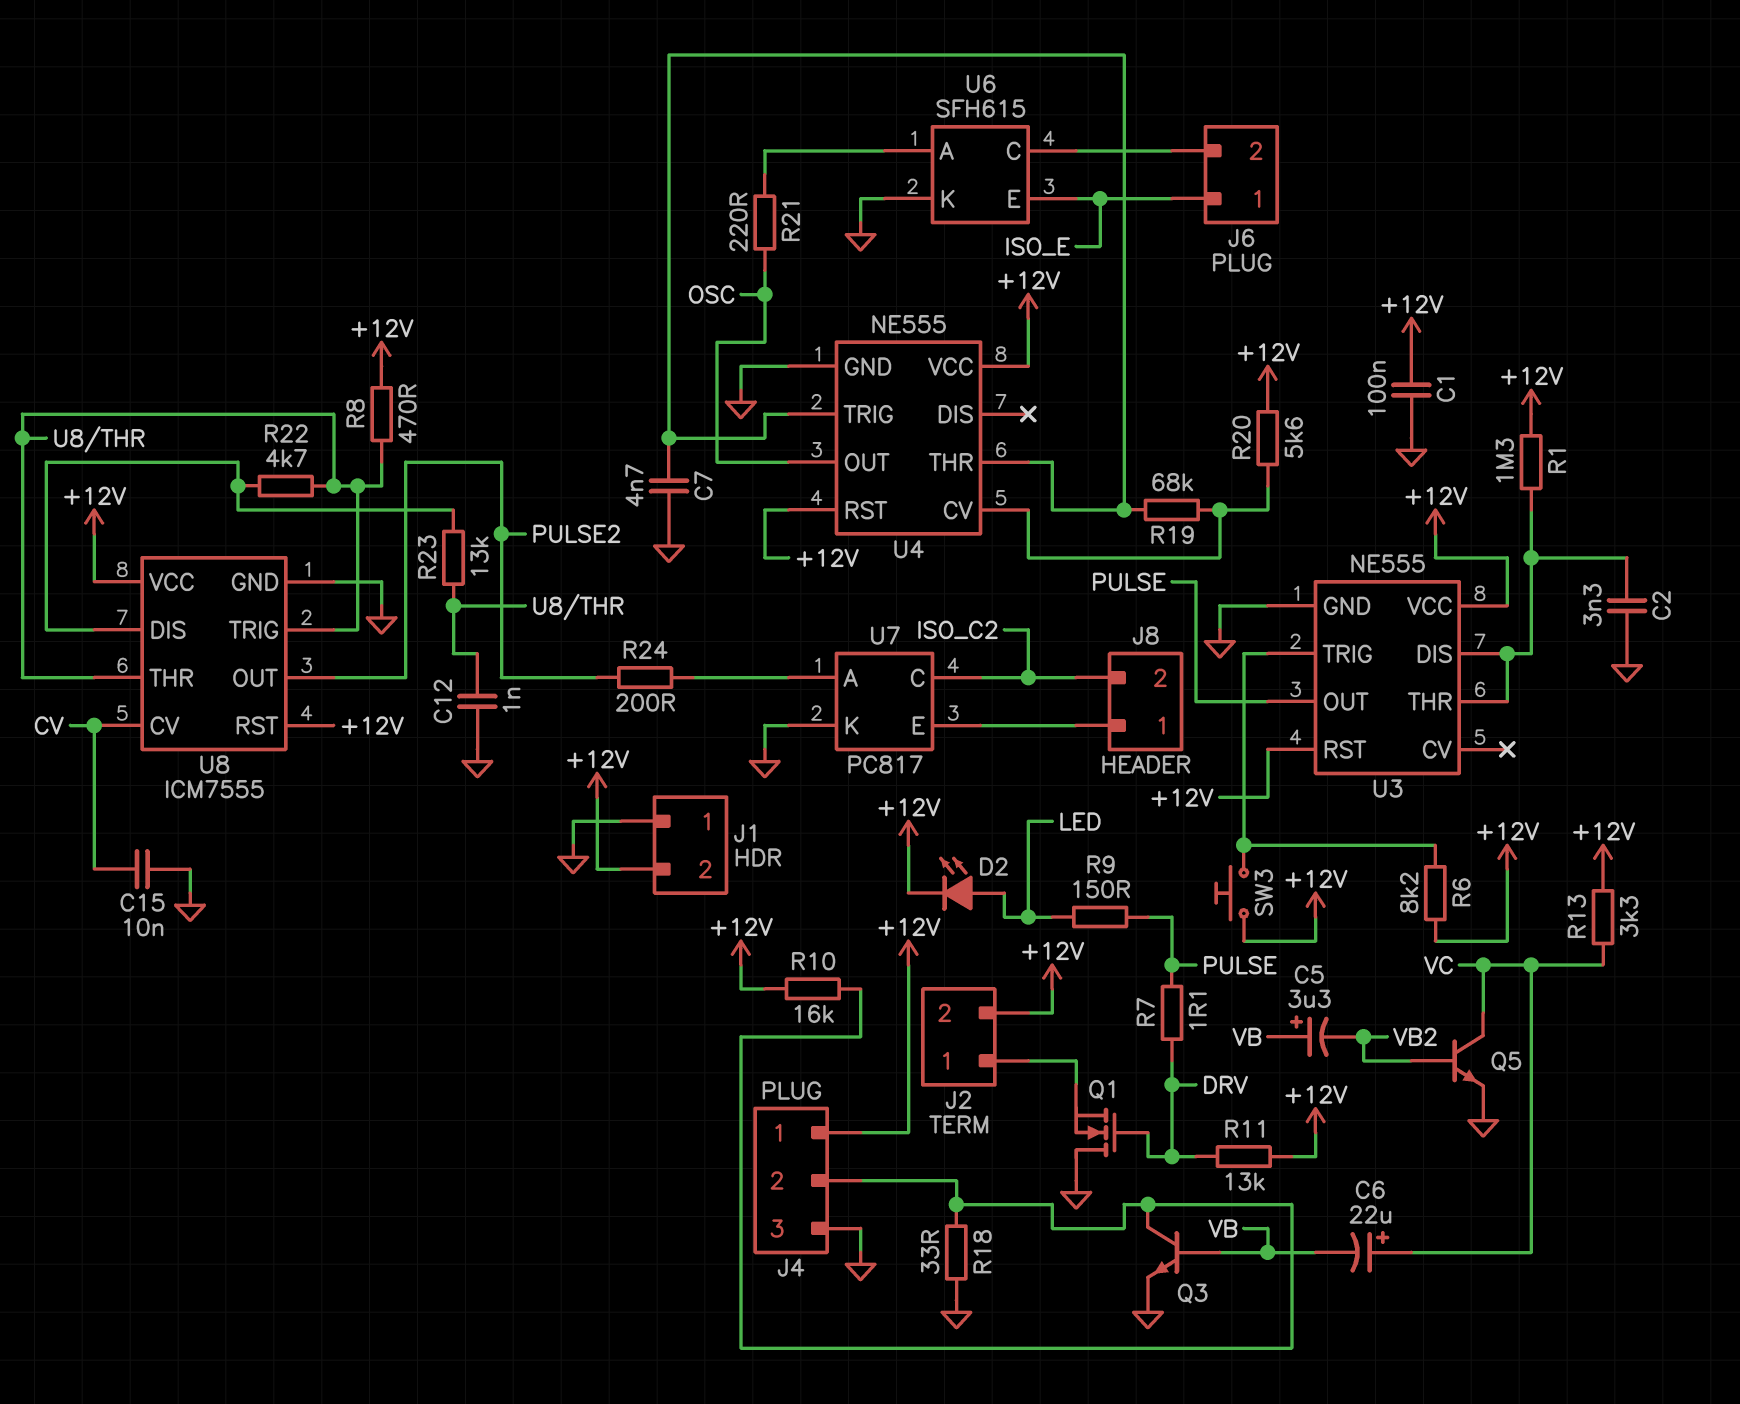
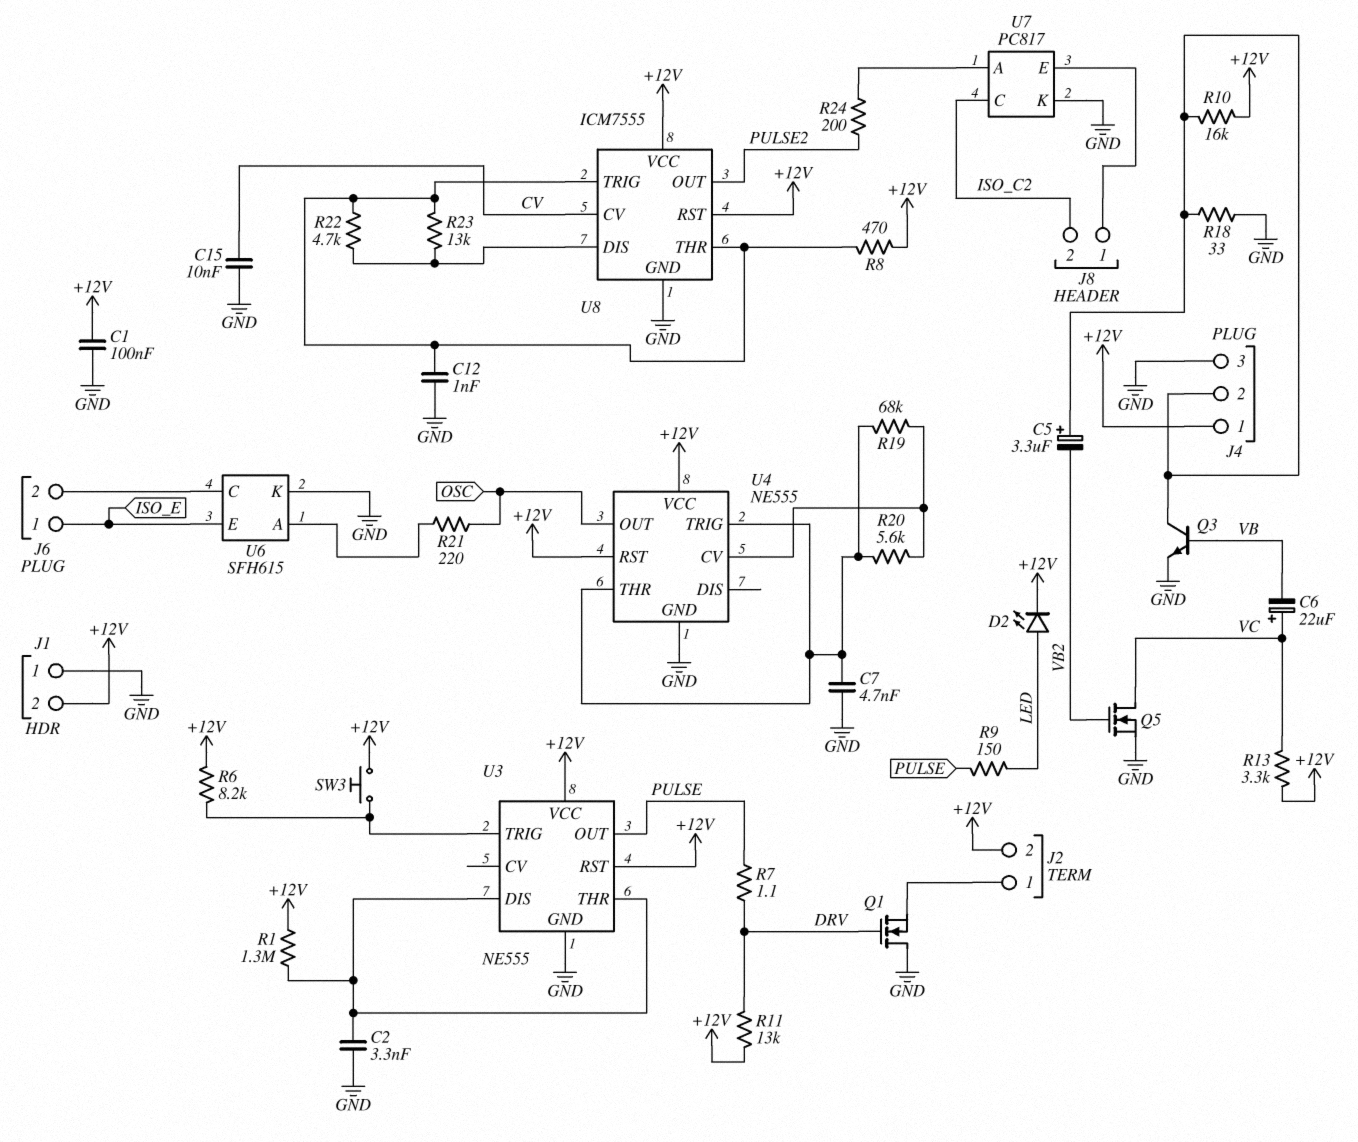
C5: 3.3uF (plus VB, minus VB2) -> 3.3uF (plus J4/2, minus VB2)
Q5: NPN (B VB2, C VC, E GND) -> NMOS (G VB2, D VC, S GND)
R20: 5.6k (+12V, U4/CV) -> 5.6k (U4/CV, U4/THR)

